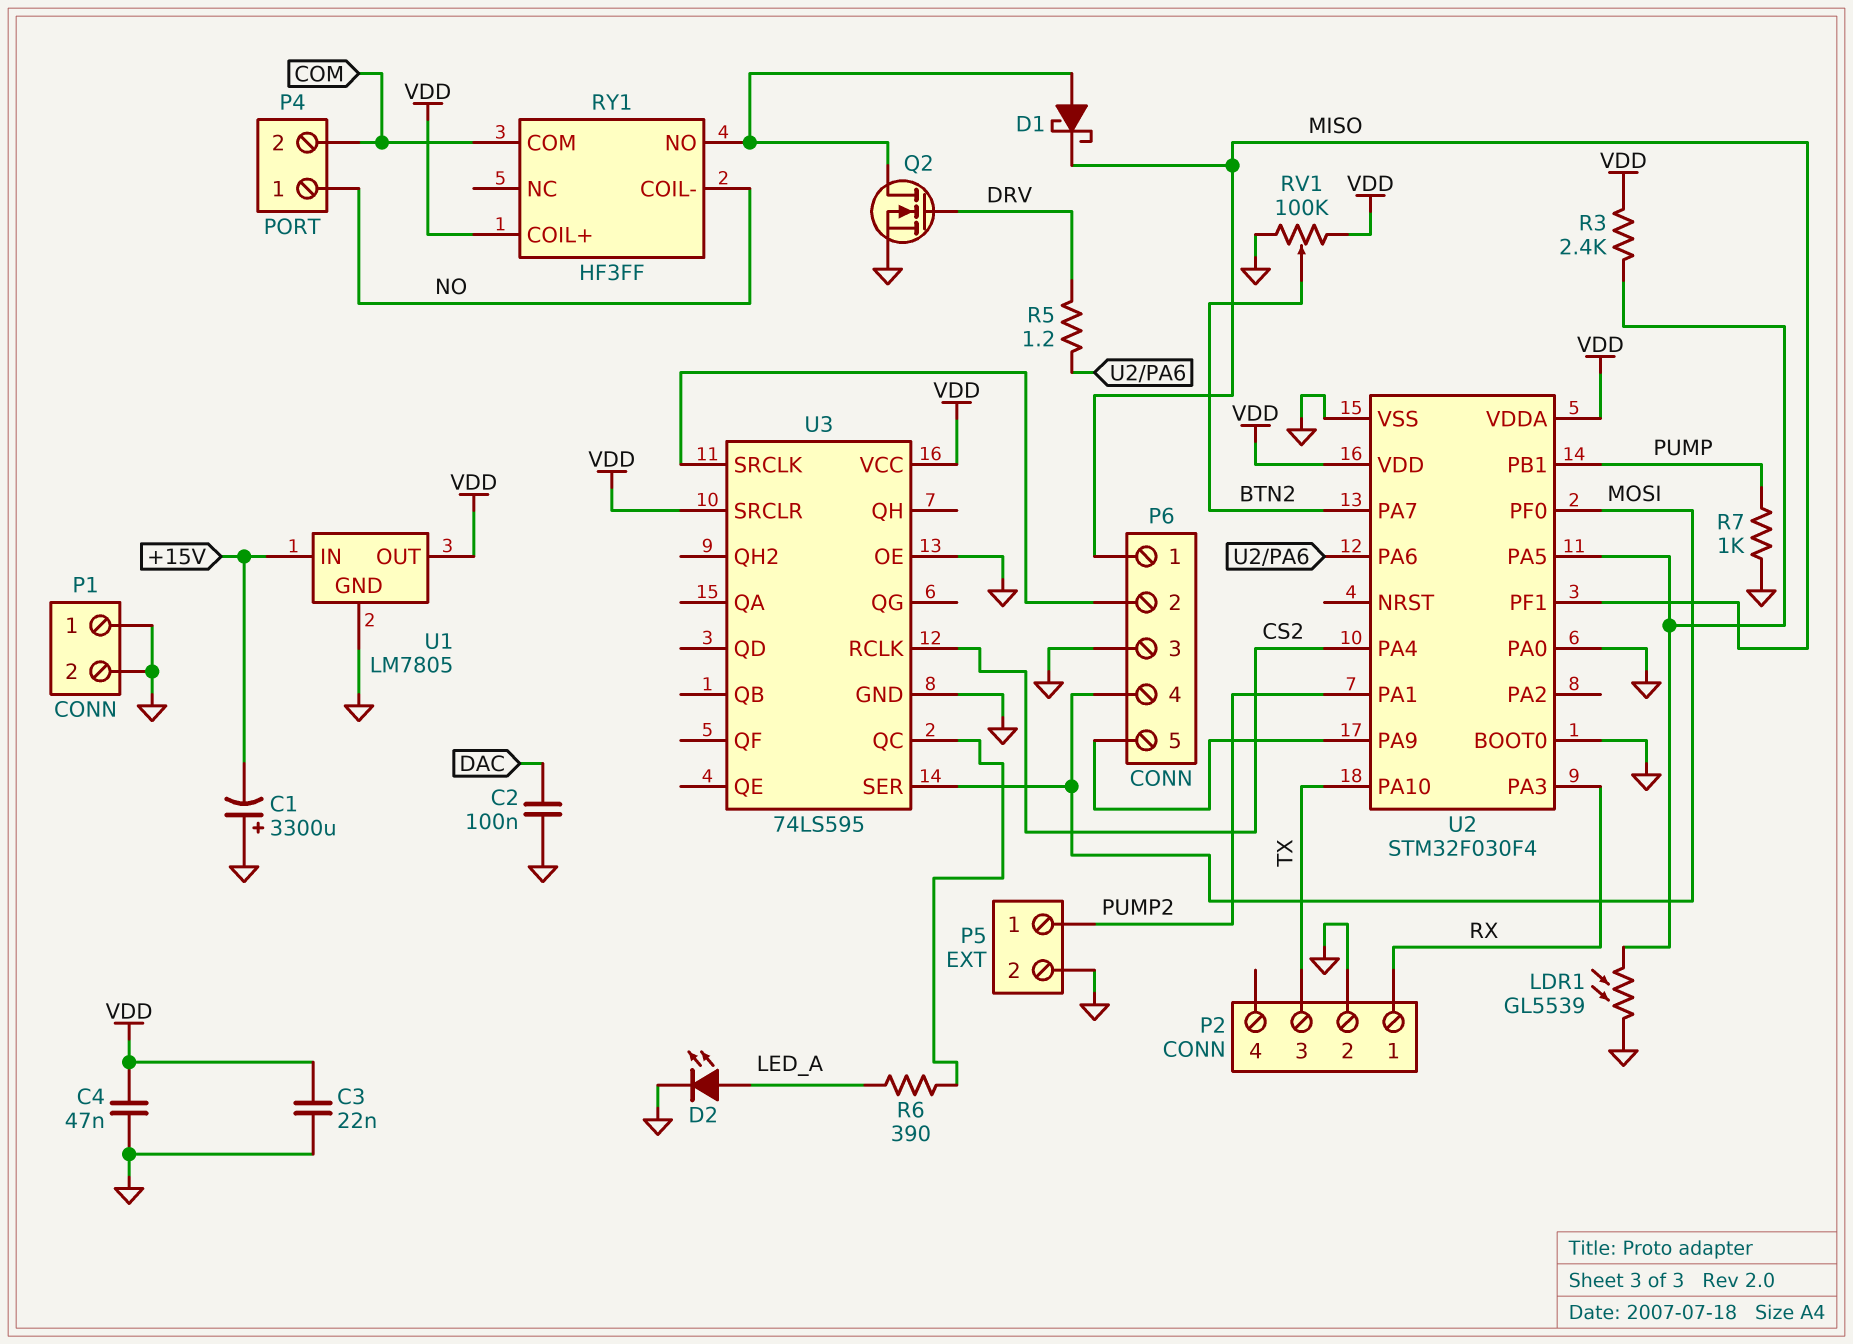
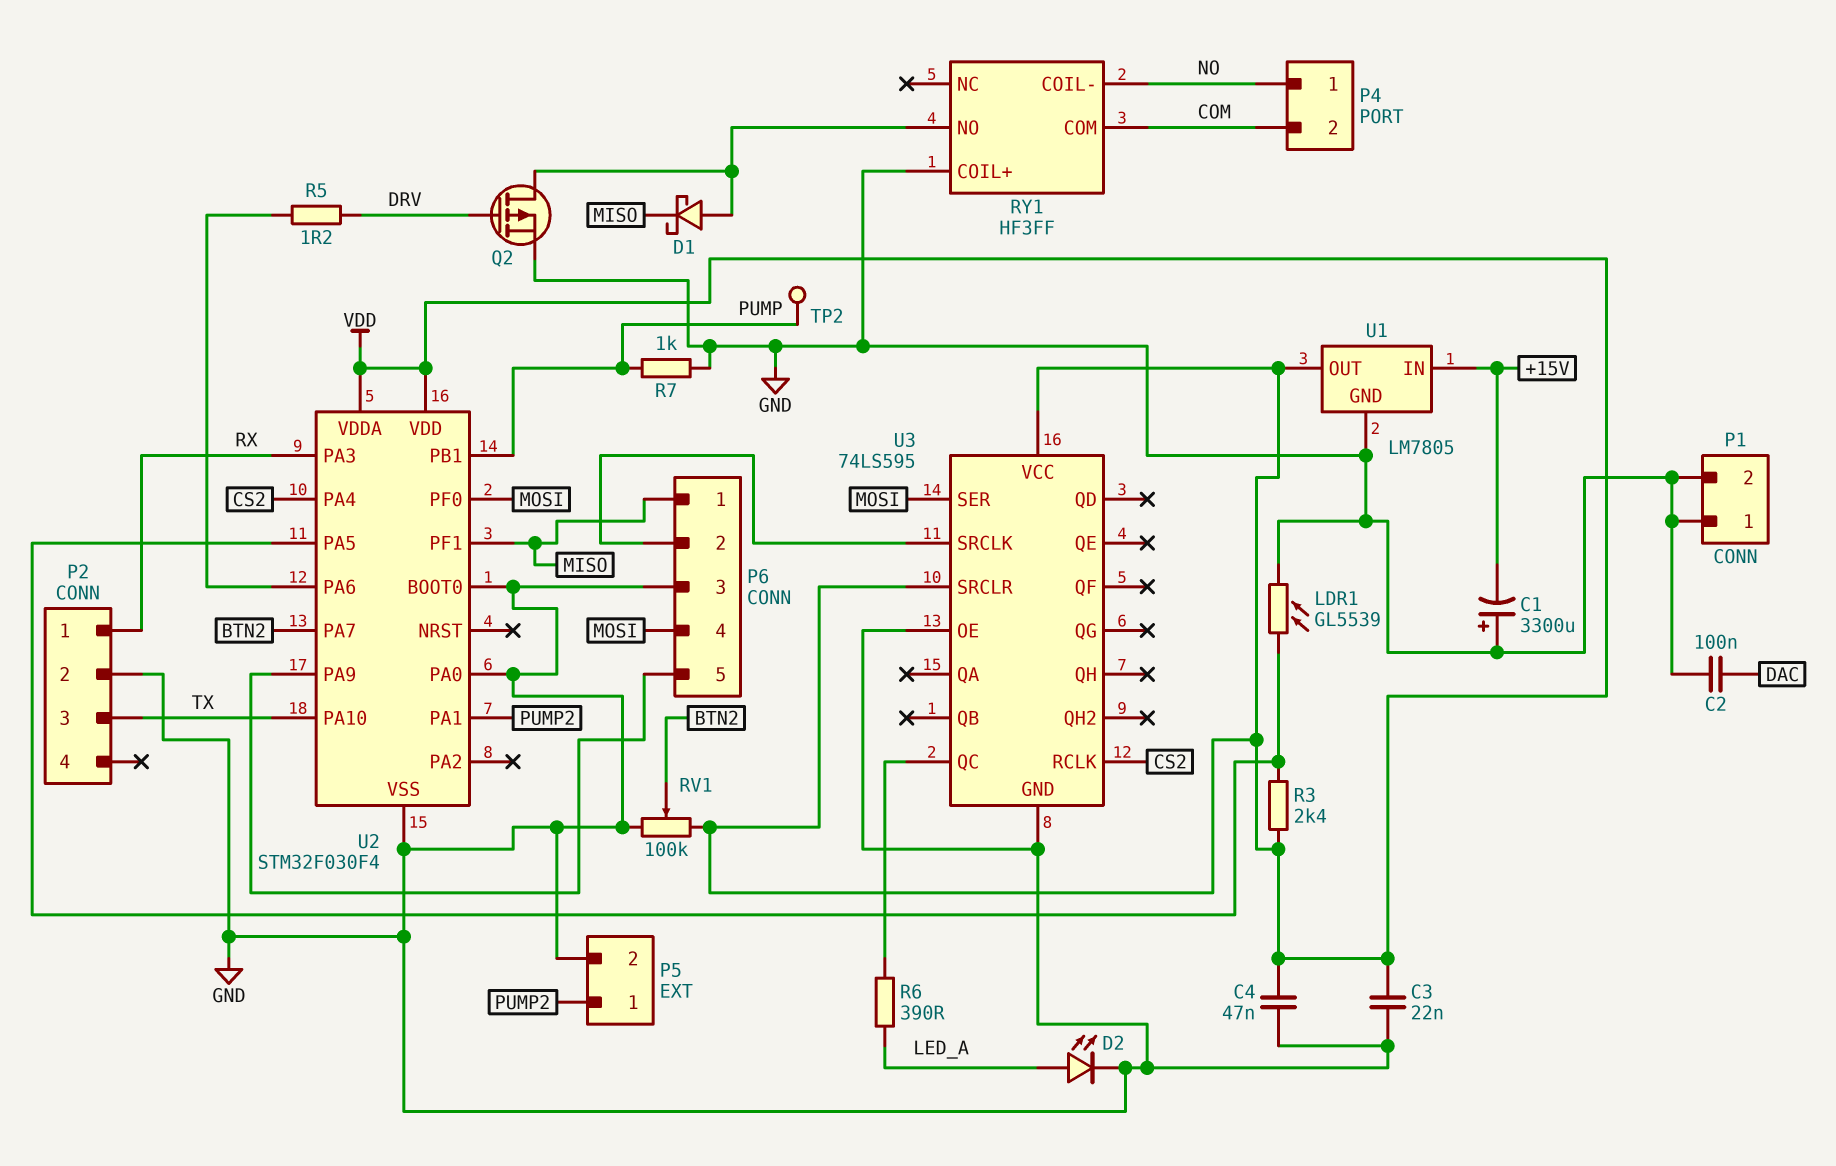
Q2: NMOS (G DRV, D RY1/NO, S GND) -> PMOS (G DRV, D RY1/NO, S GND)
RY1 pin COIL+: VDD -> GND
TP2: none -> test point (PUMP)

